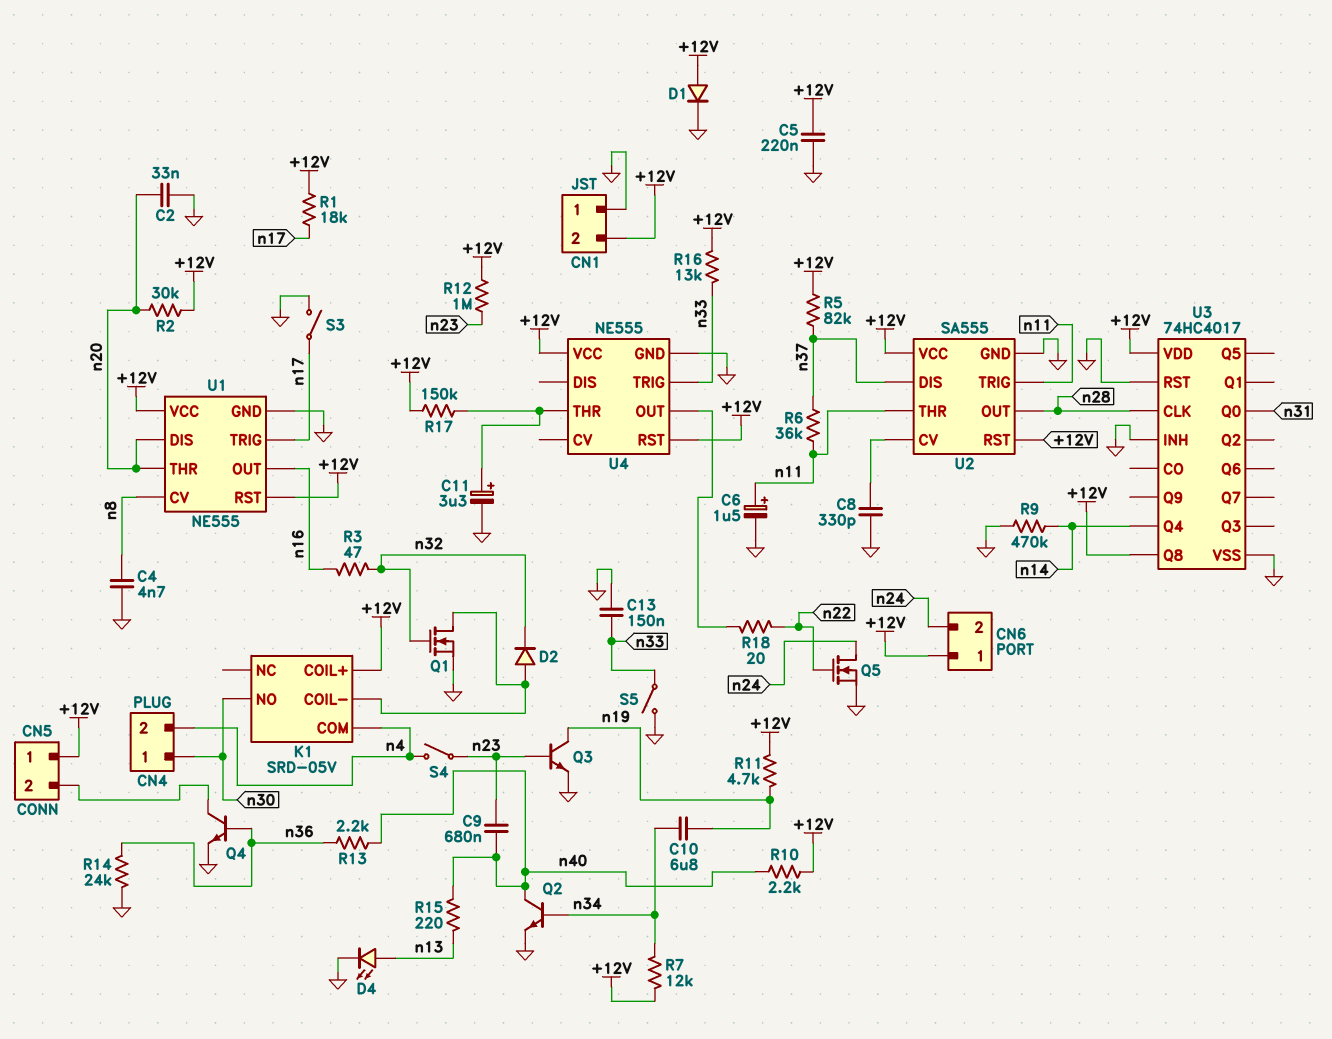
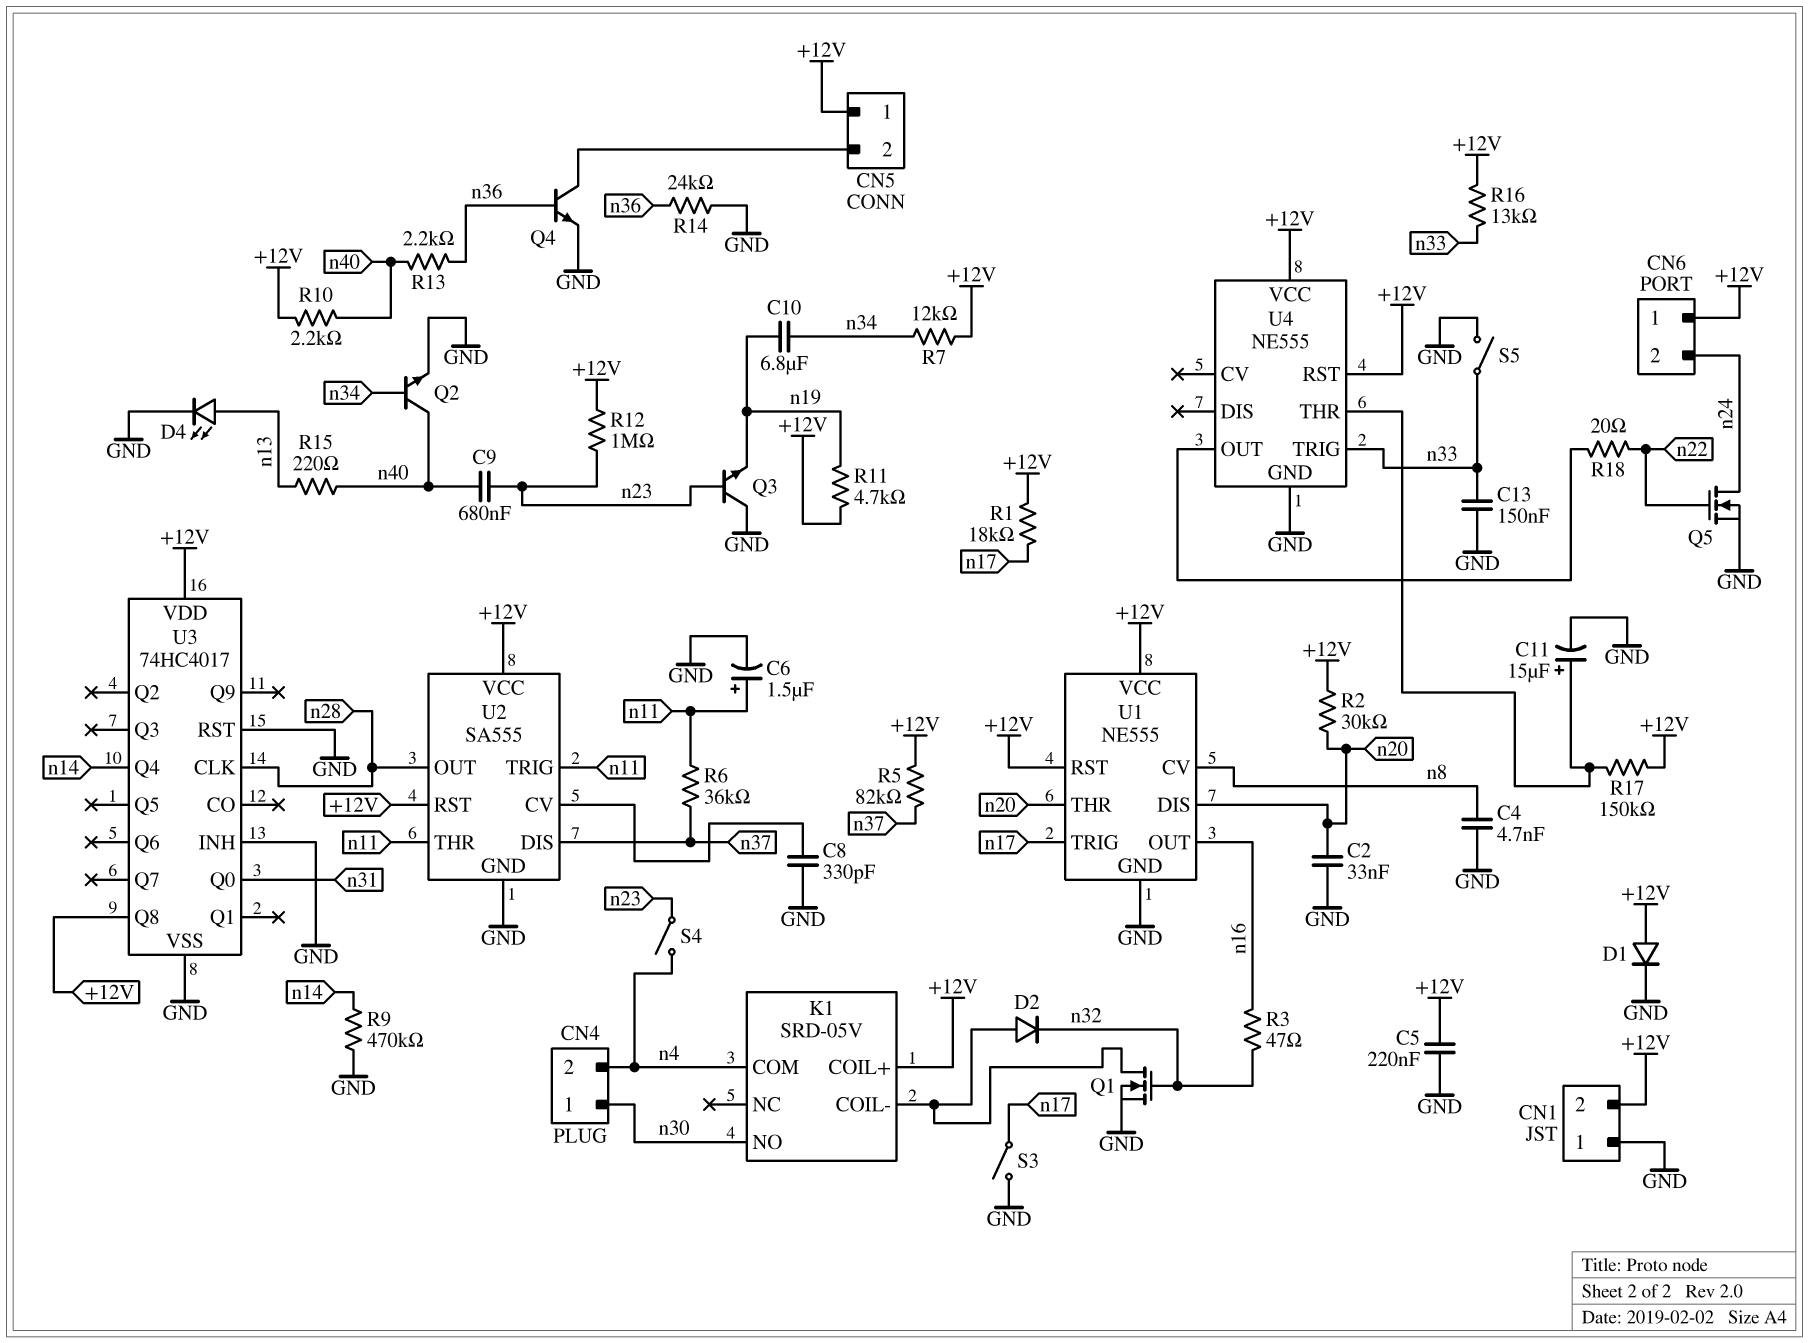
C11: 3.3uF (plus U4/THR, minus GND) -> 15uF (plus U4/THR, minus GND)
Q3: NPN (B n23, C n19, E GND) -> NPN (B n23, C GND, E n19)

